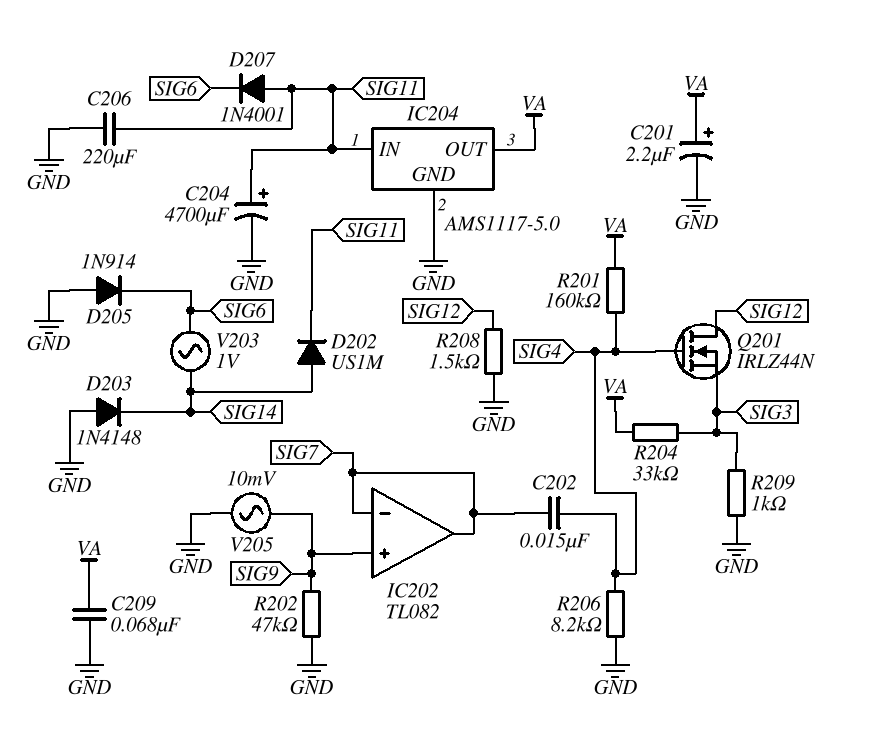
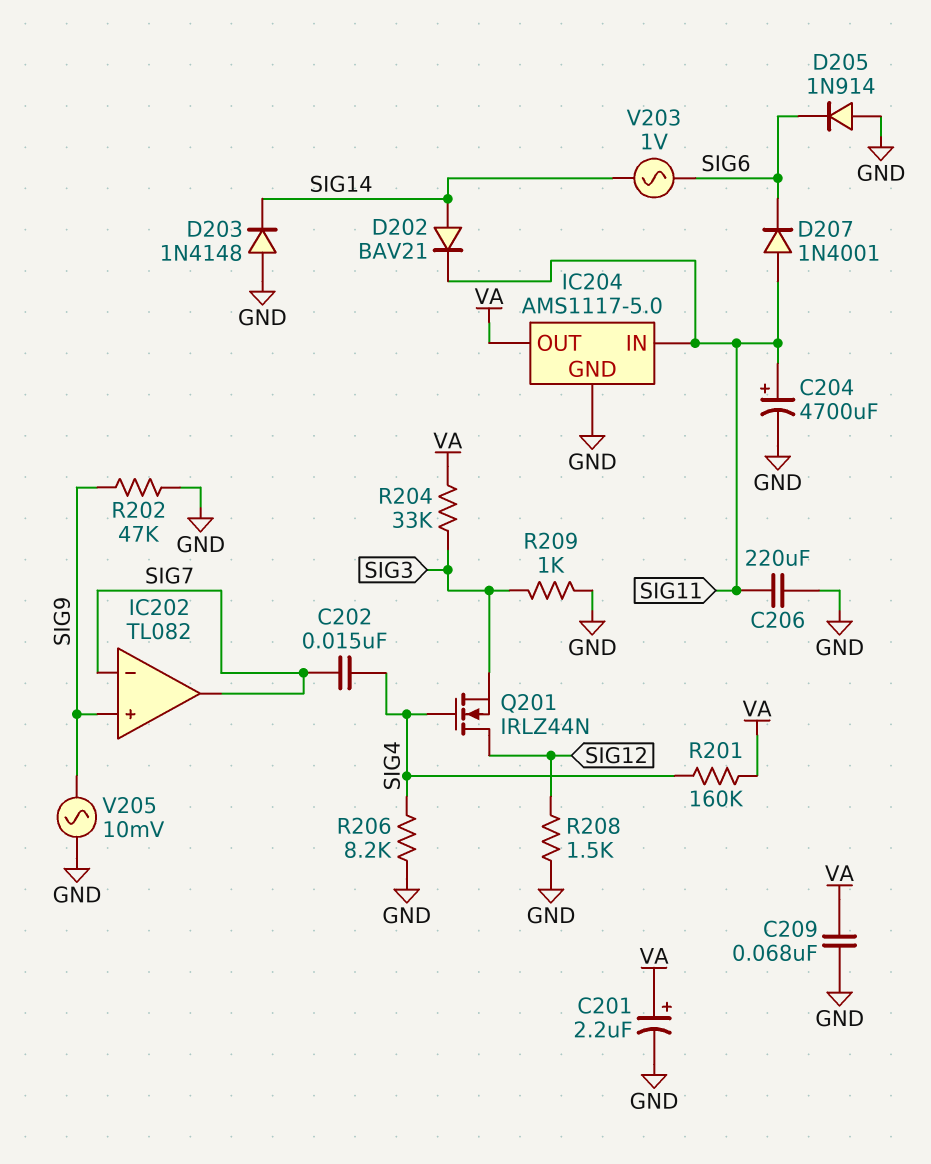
D202: diode US1M (A SIG14, K SIG11) -> diode BAV21 (A SIG14, K SIG11)

